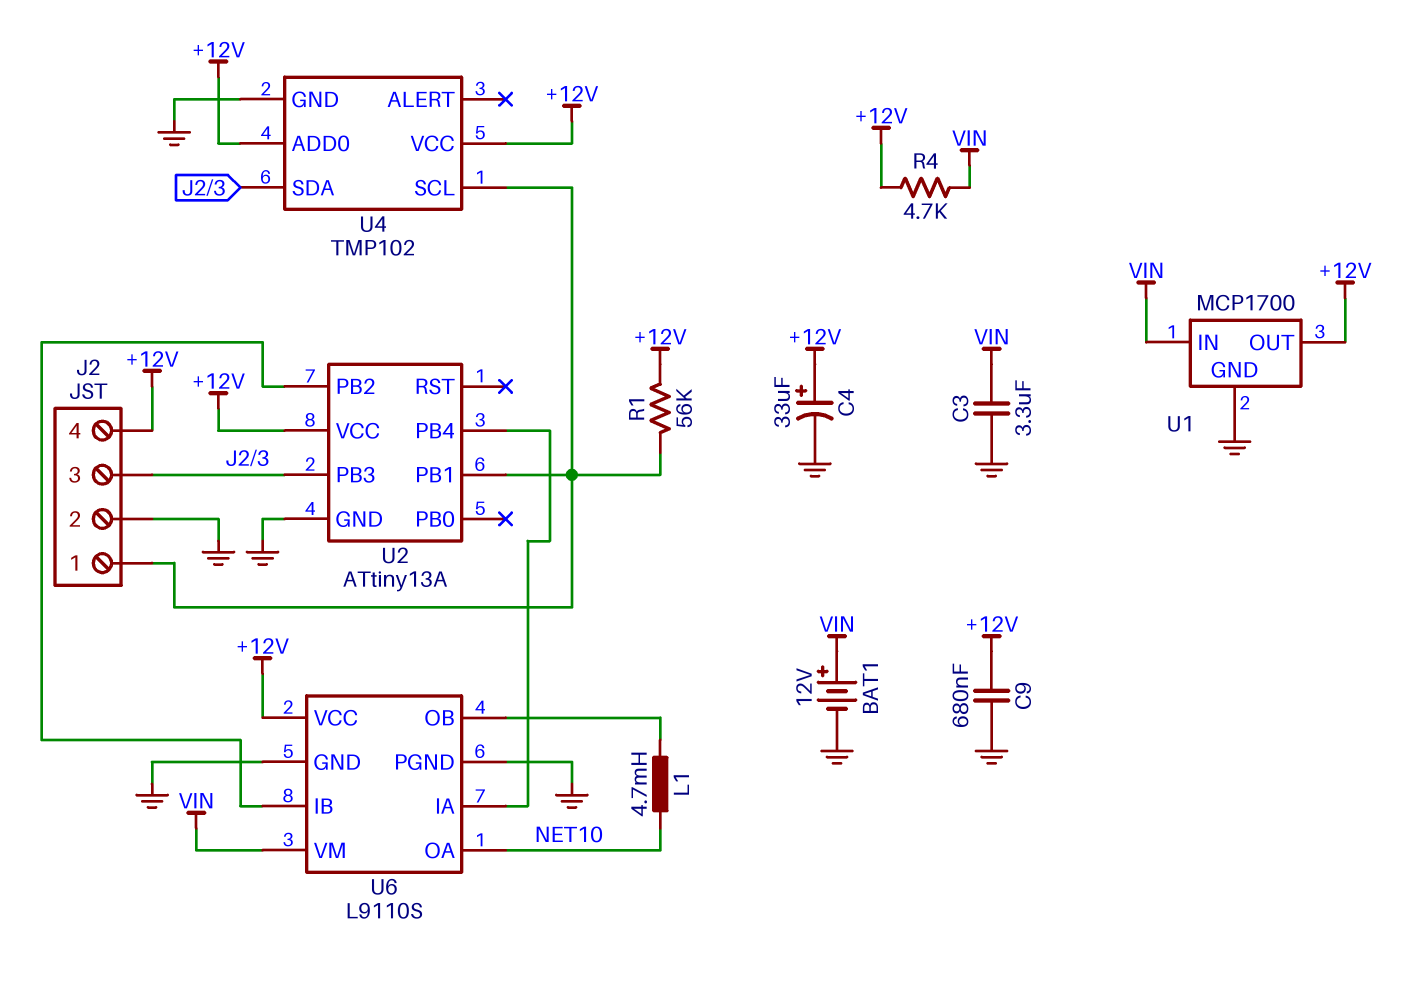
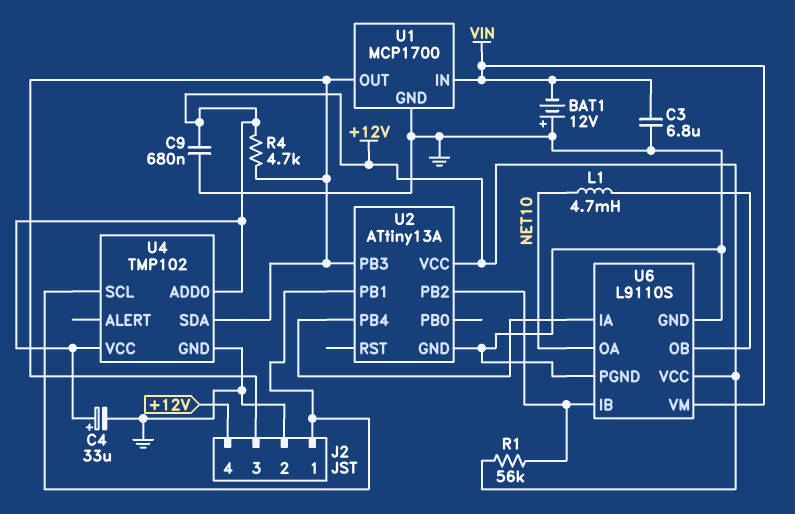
BAT1: 12V (plus VIN, minus GND) -> 12V (plus GND, minus VIN)
C3: 3.3uF (GND, VIN) -> 6.8uF (GND, VIN)
R1: 56k (+12V, J2/1) -> 56k (+12V, U2/PB2)
R4: 4.7k (+12V, VIN) -> 4.7k (+12V, J2/3)
U1 pin OUT: +12V -> J2/3

